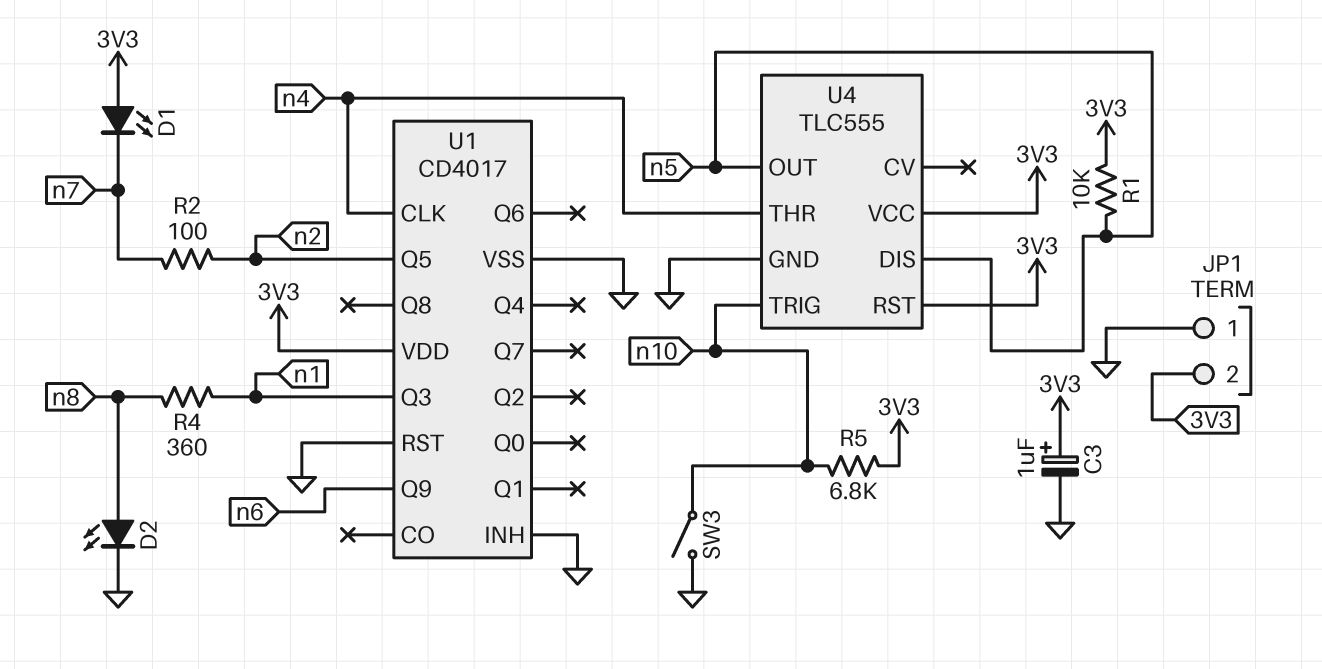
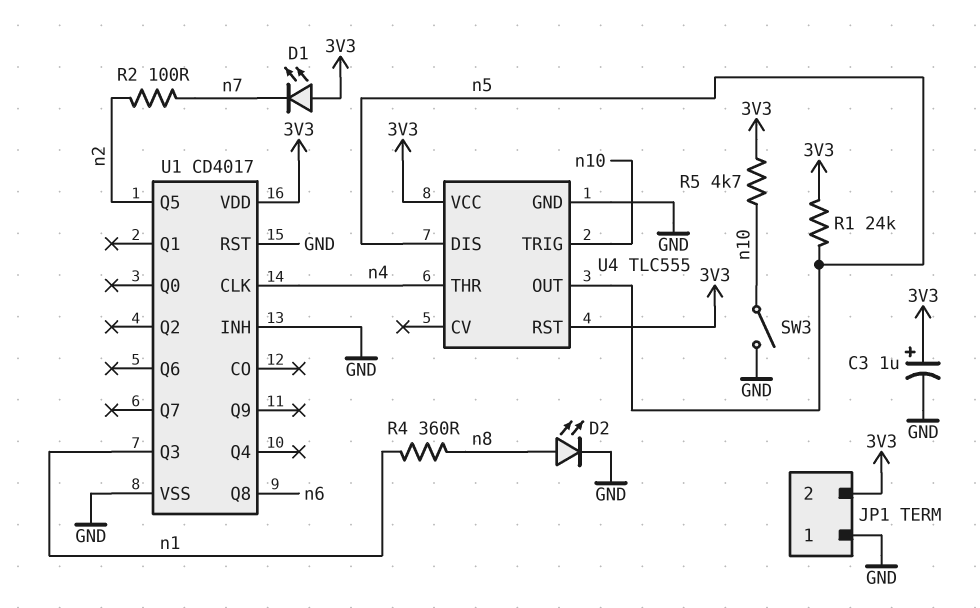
R1: 10k (3V3, n5) -> 24k (3V3, n5)
R5: 6.8k (3V3, n10) -> 4.7k (3V3, n10)
U1 pin Q8: none -> n6
U1 pin Q9: n6 -> none

